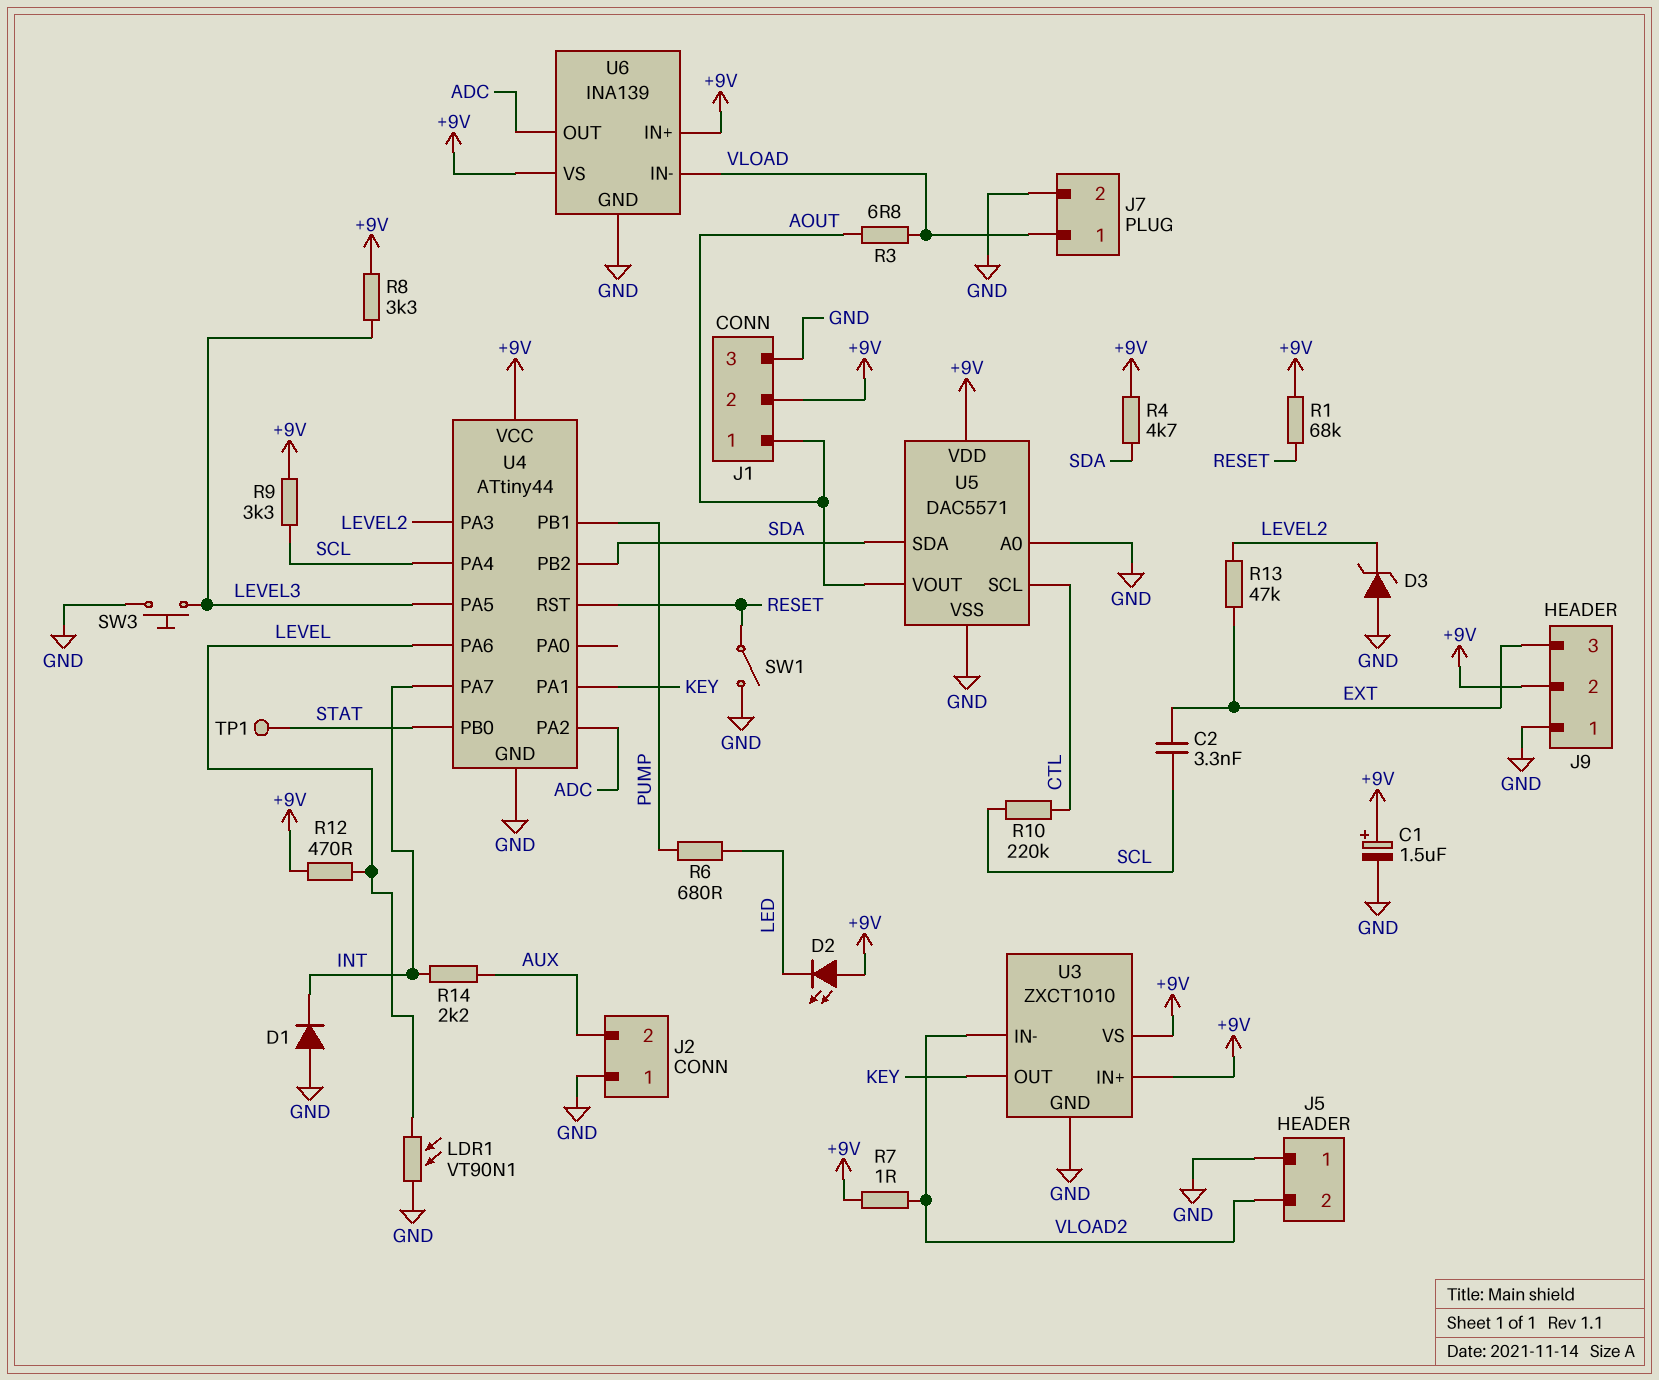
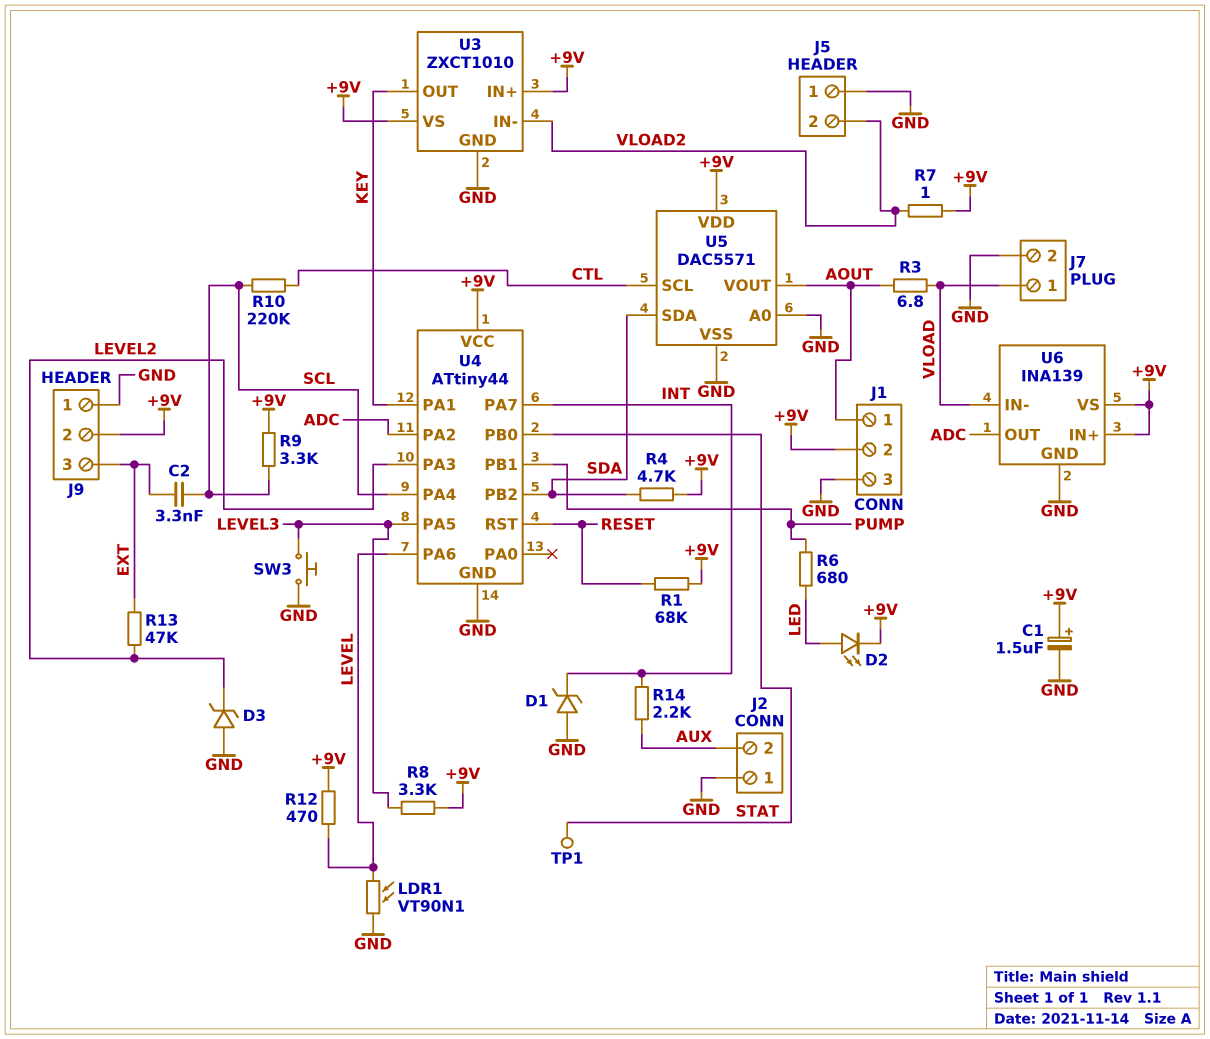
D1: diode (A GND, K INT) -> zener (A GND, K INT)
D2: LED (A +9V, K LED) -> LED (A LED, K +9V)
SW1: switch (GND, RESET) -> none

